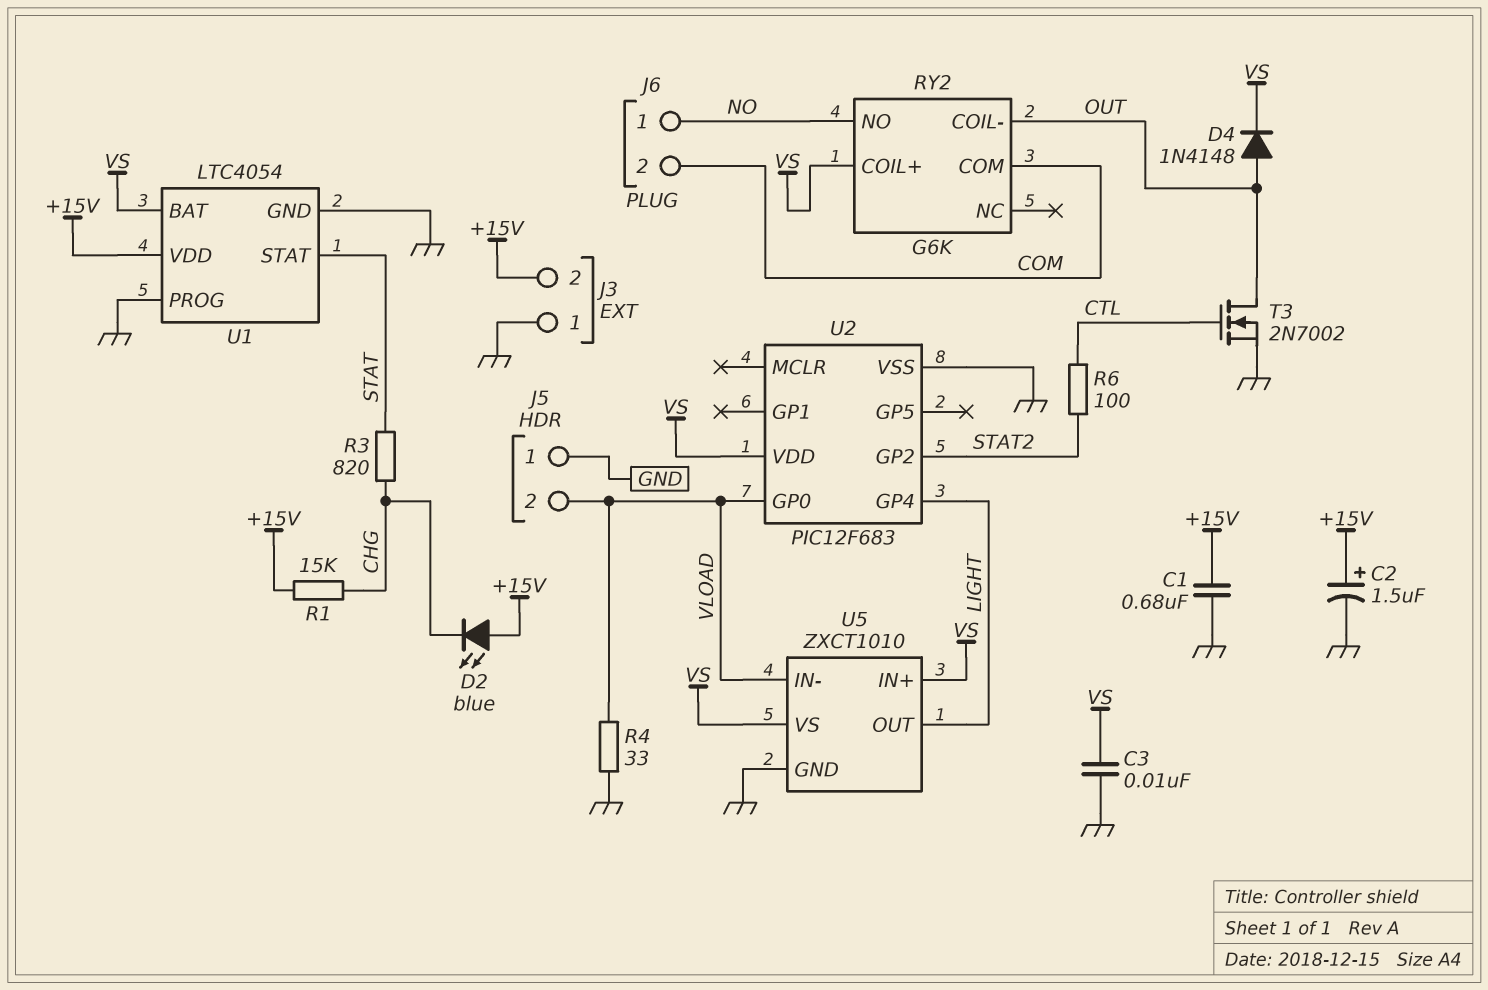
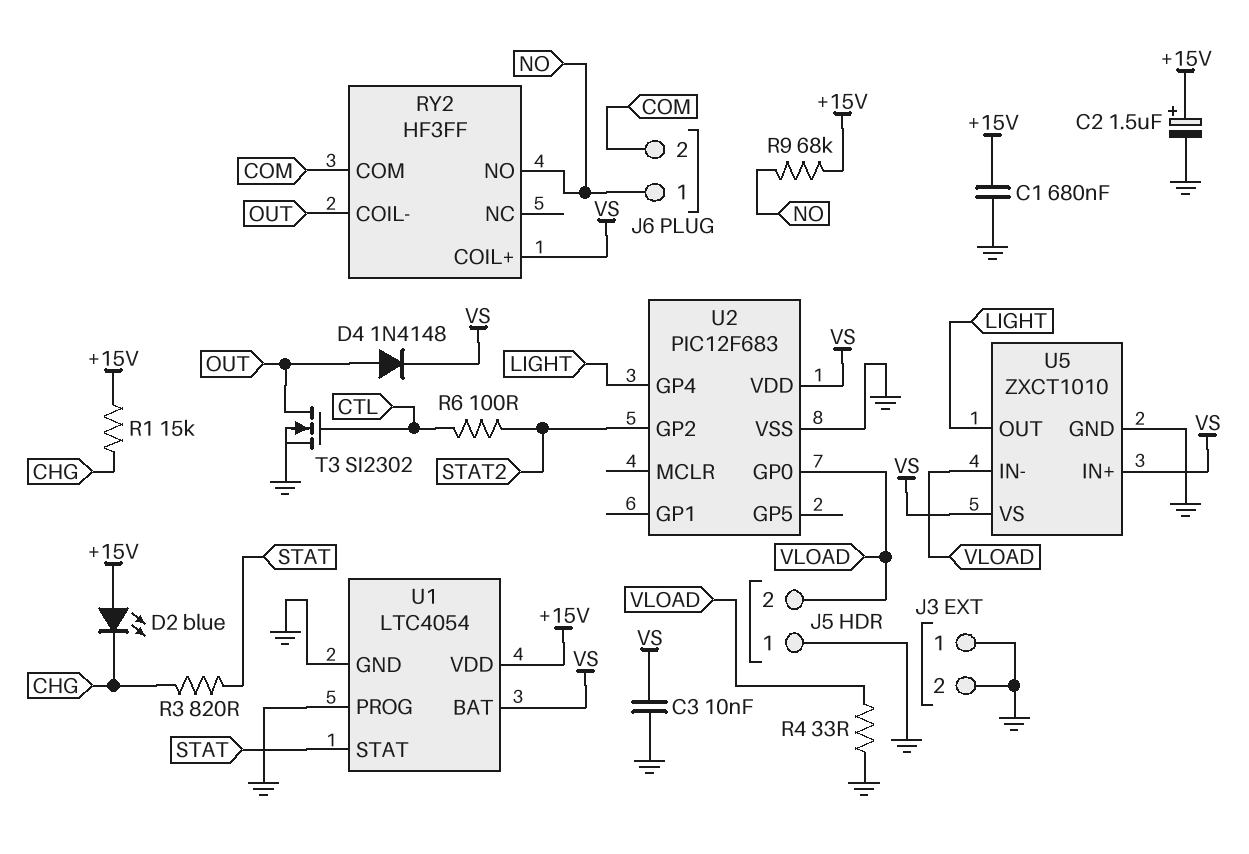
J3 pin 2: +15V -> GND
R9: none -> 68k (+15V, NO)
RY2: G6K -> HF3FF
T3: NMOS 2N7002 (G CTL, D OUT, S GND) -> NMOS SI2302 (G CTL, D OUT, S GND)

